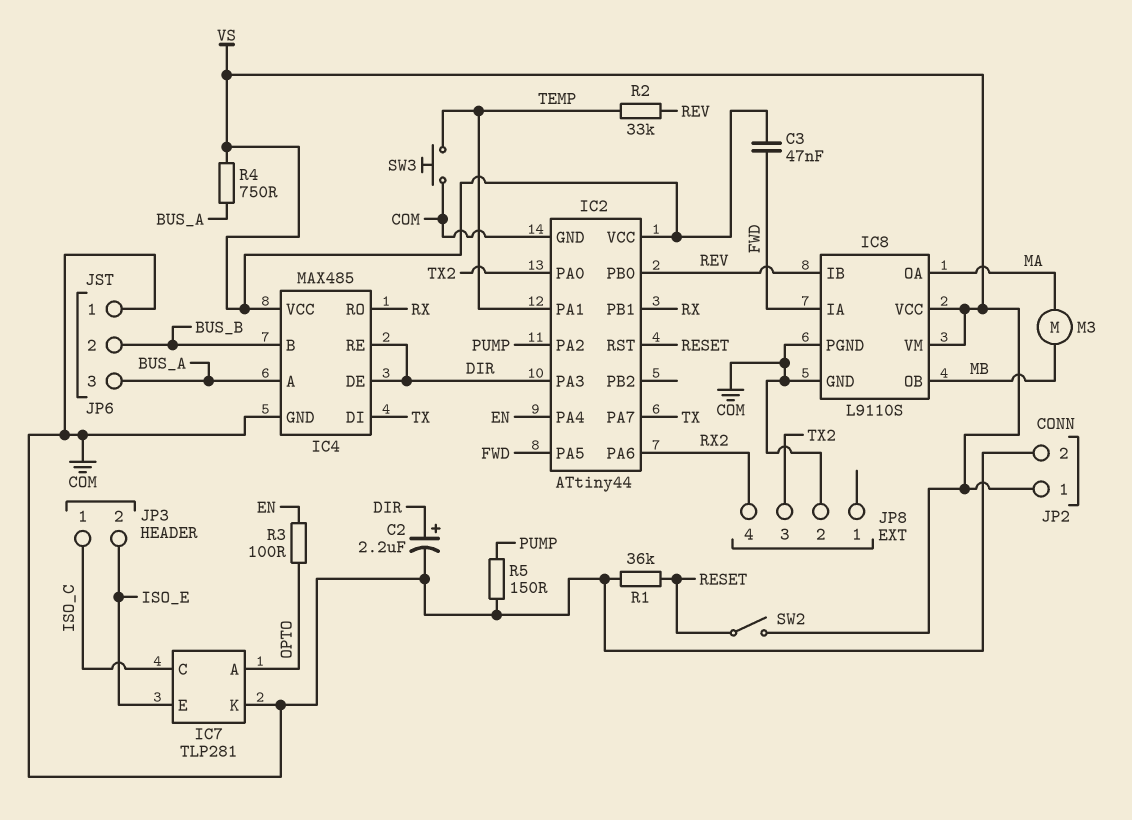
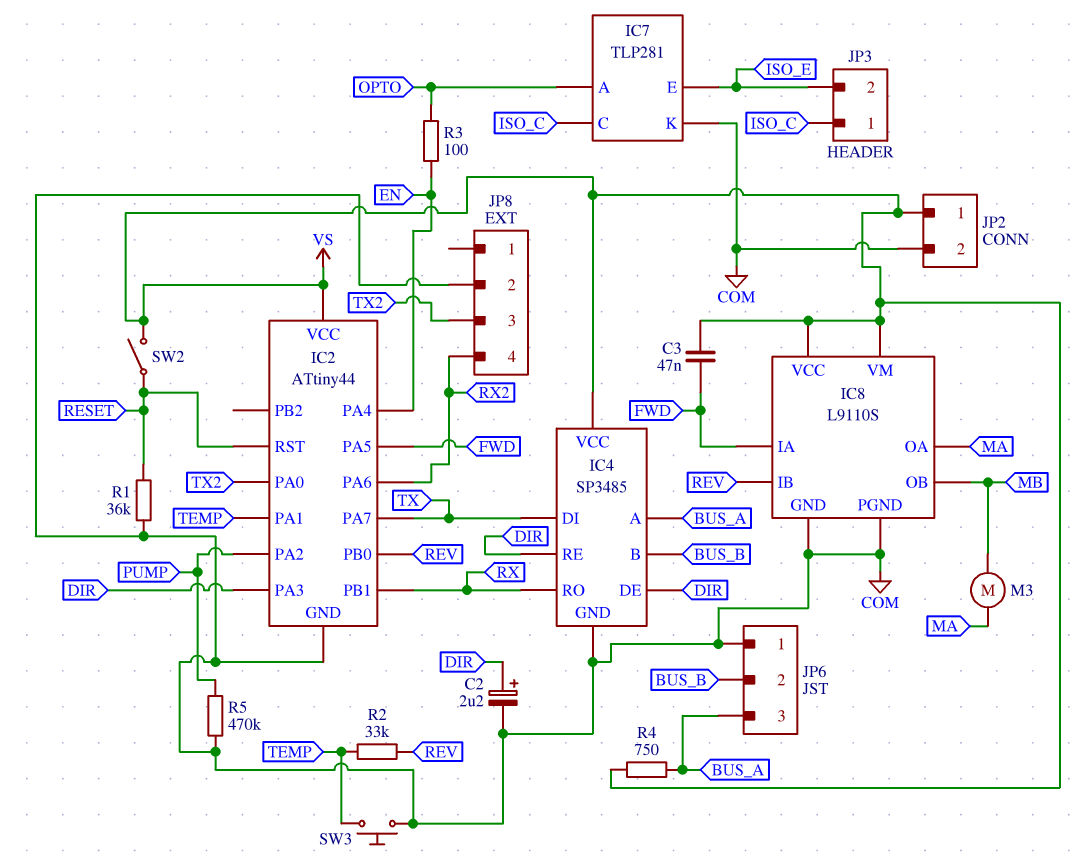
IC4: MAX485 -> SP3485
R5: 150 (COM, PUMP) -> 470k (COM, PUMP)

